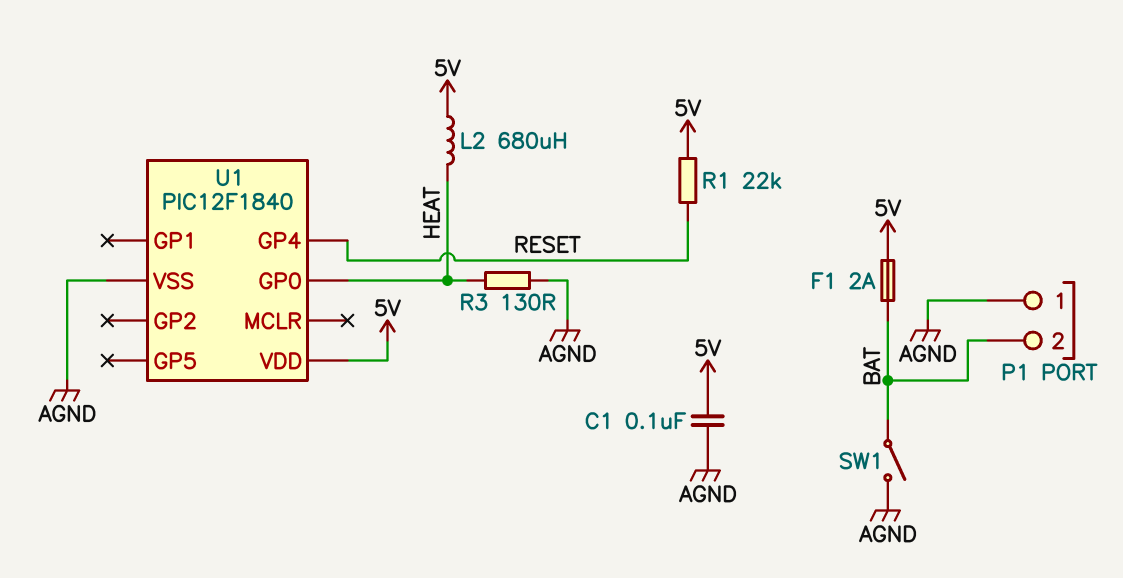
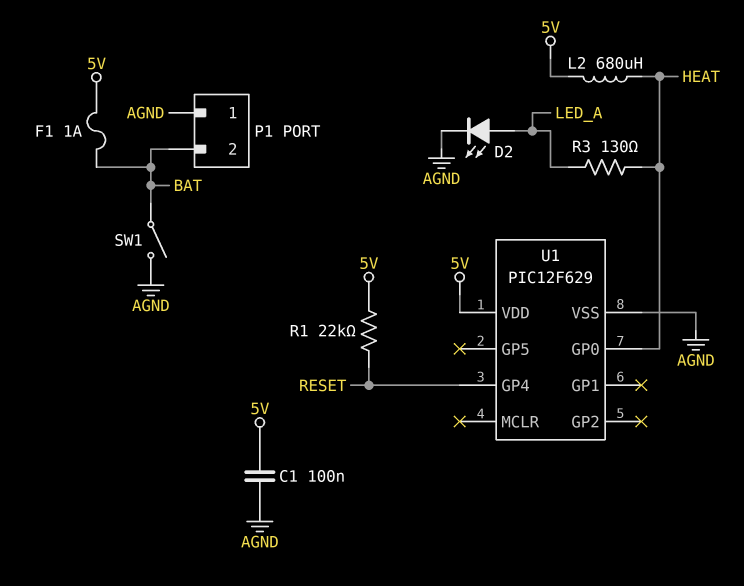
D2: none -> LED (A LED_A, K AGND)
F1: 2A (5V, BAT) -> 1A (5V, BAT)
R3: 130 (AGND, HEAT) -> 130 (HEAT, LED_A)
U1: PIC12F1840 -> PIC12F629

